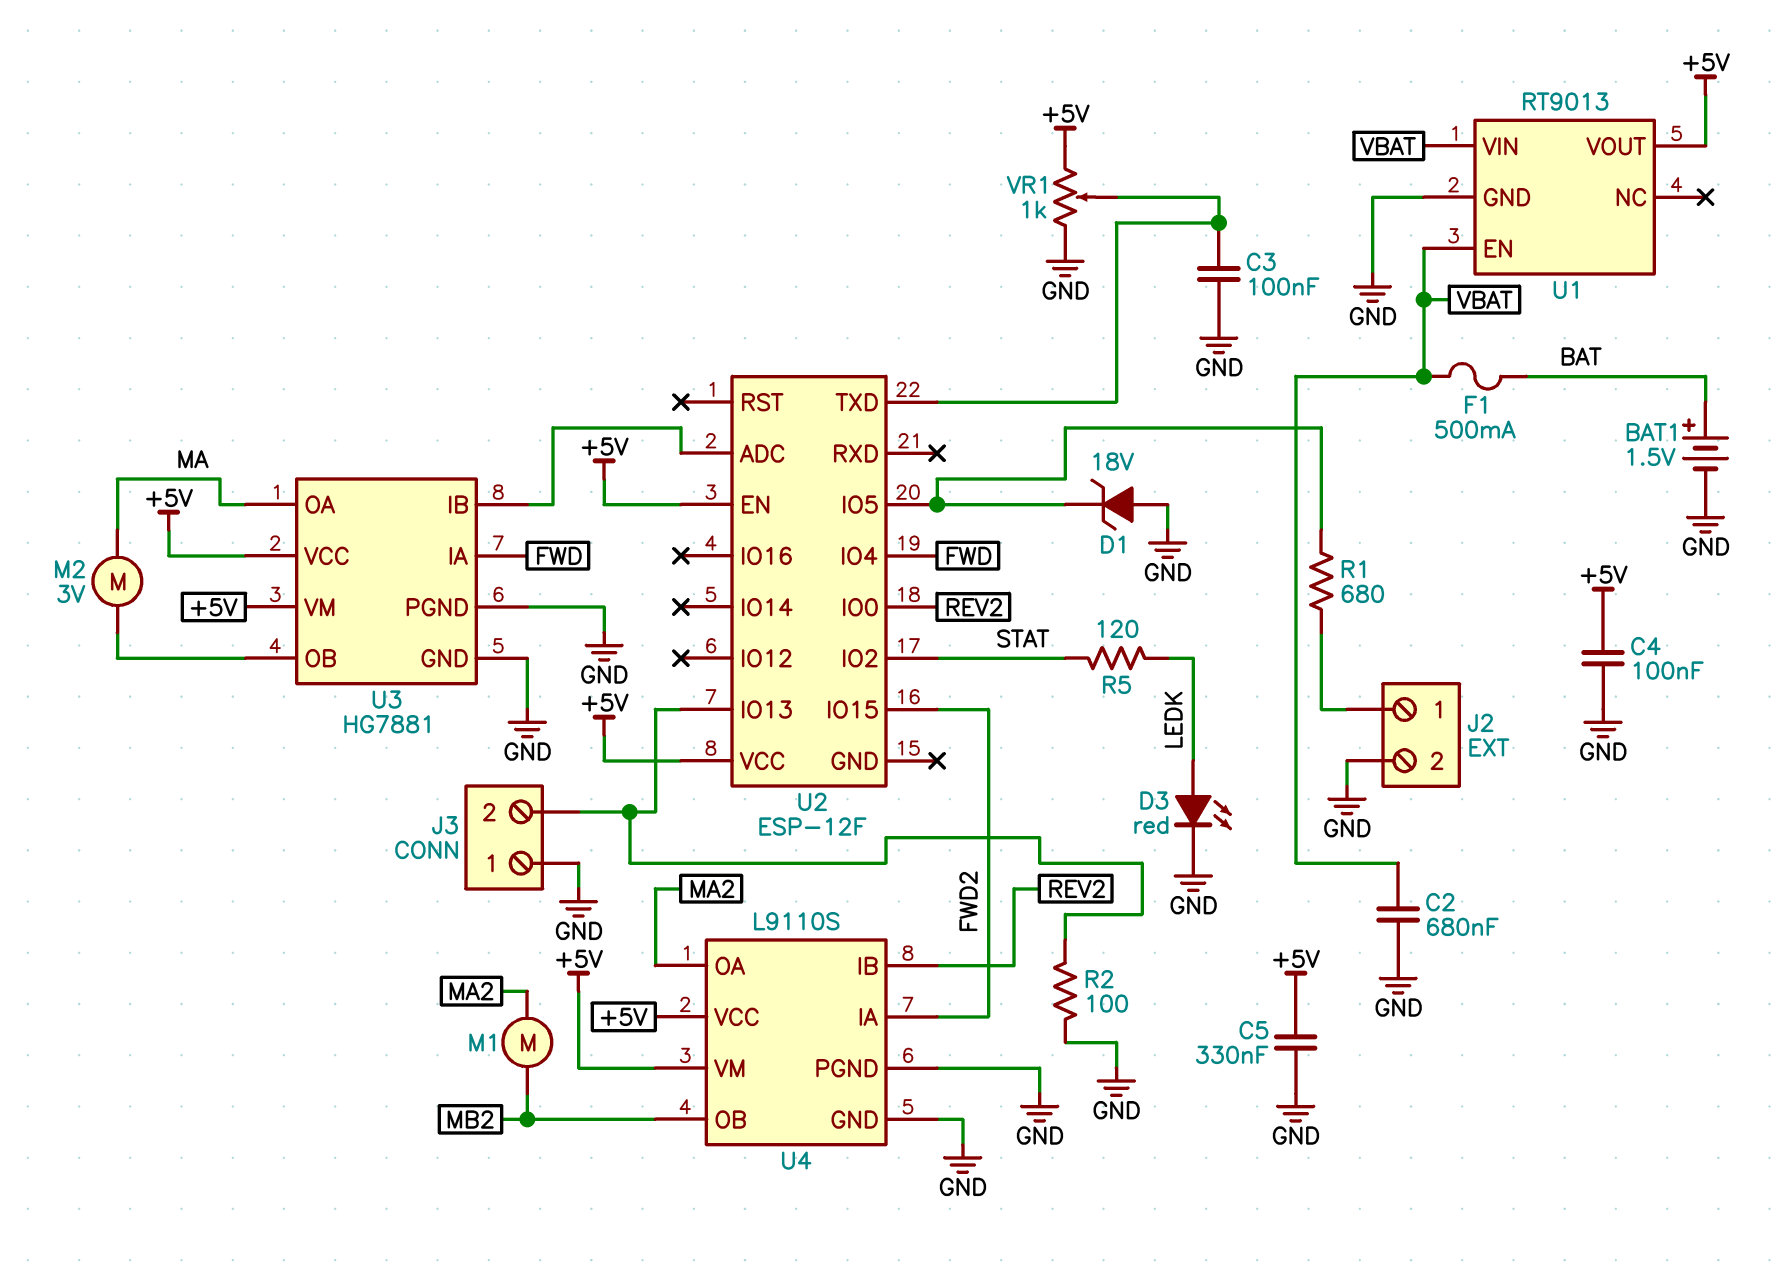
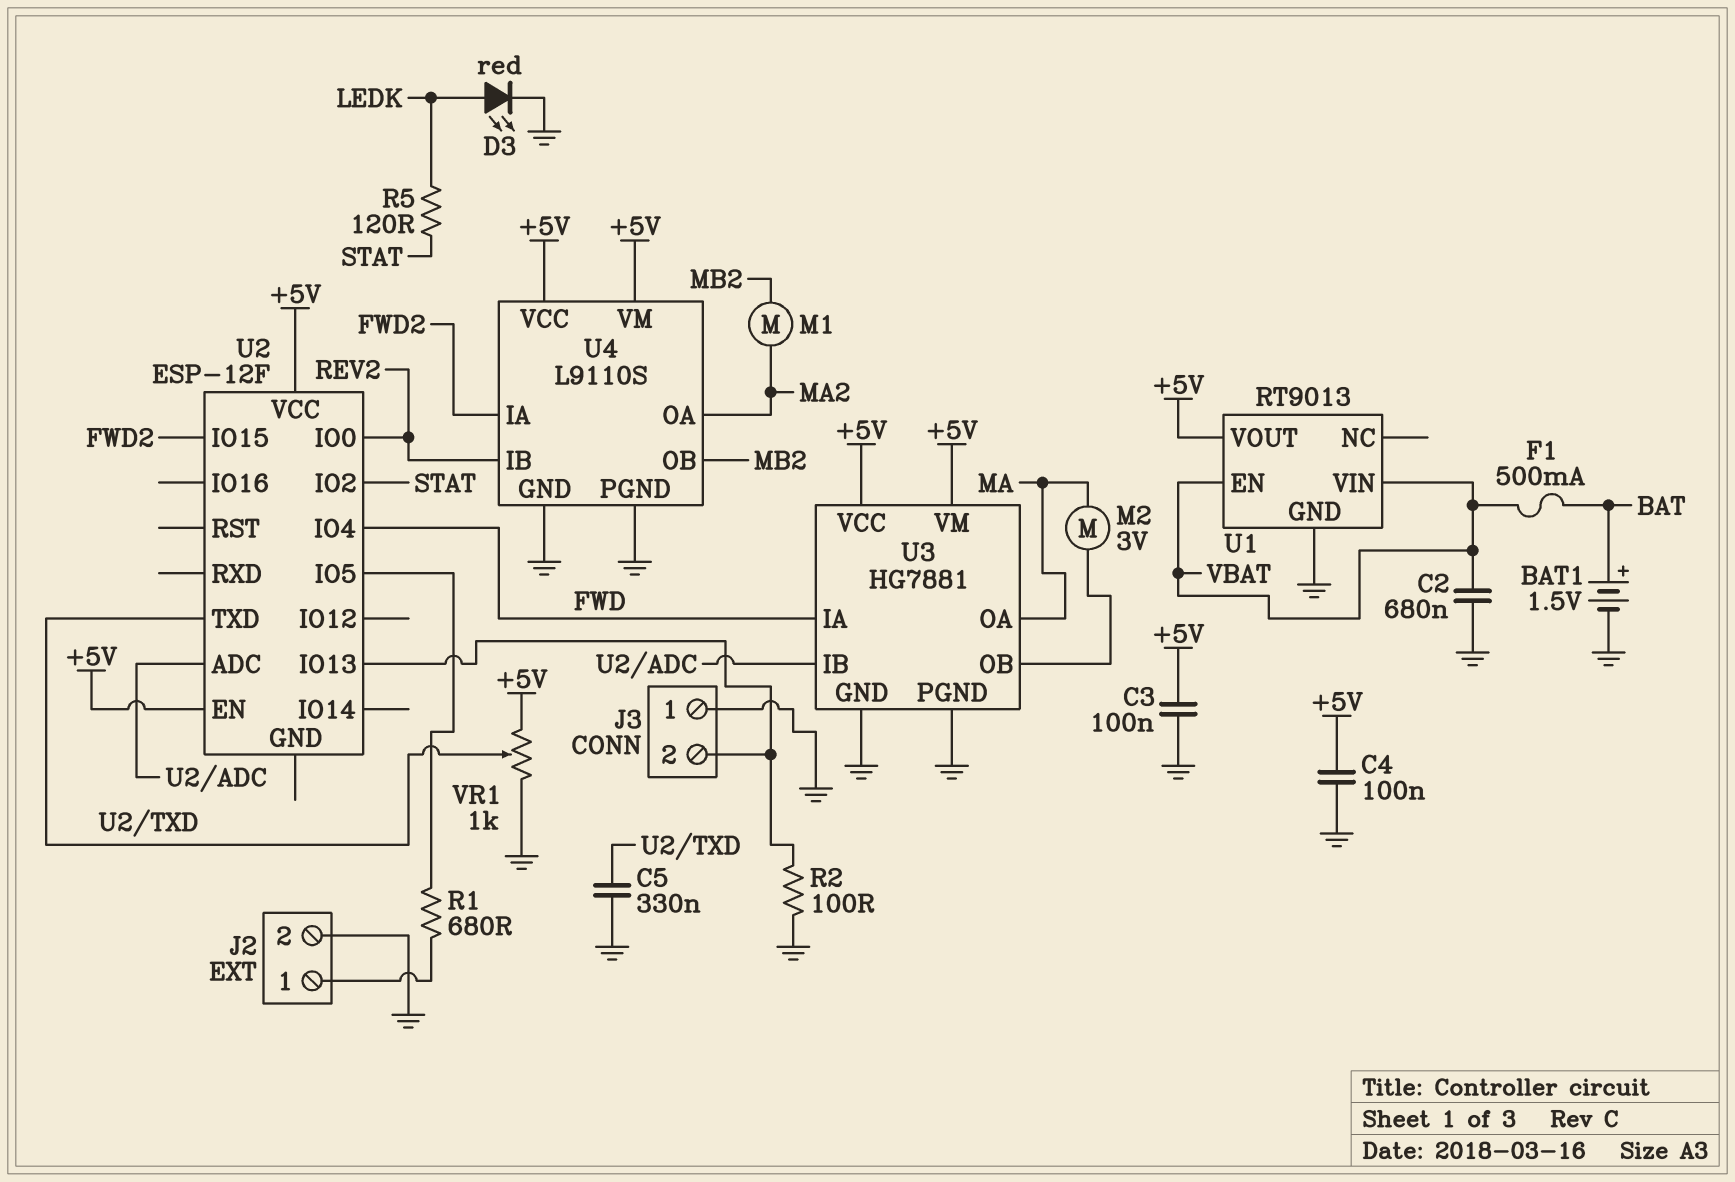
C3: 100nF (GND, U2/TXD) -> 100nF (+5V, GND)
C5: 330nF (+5V, GND) -> 330nF (GND, U2/TXD)
D1: zener 18V (A GND, K U2/IO5) -> none

